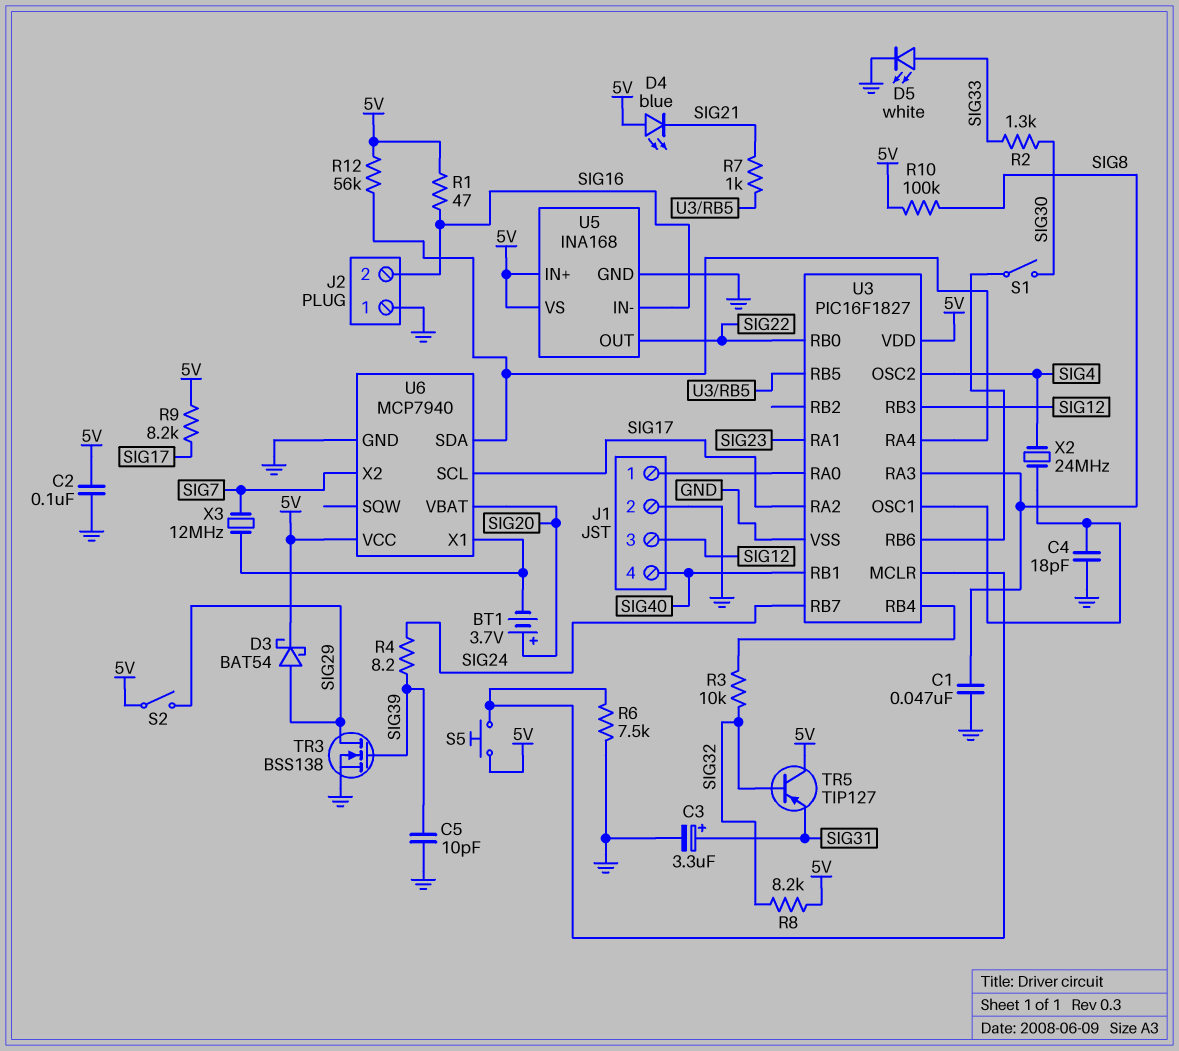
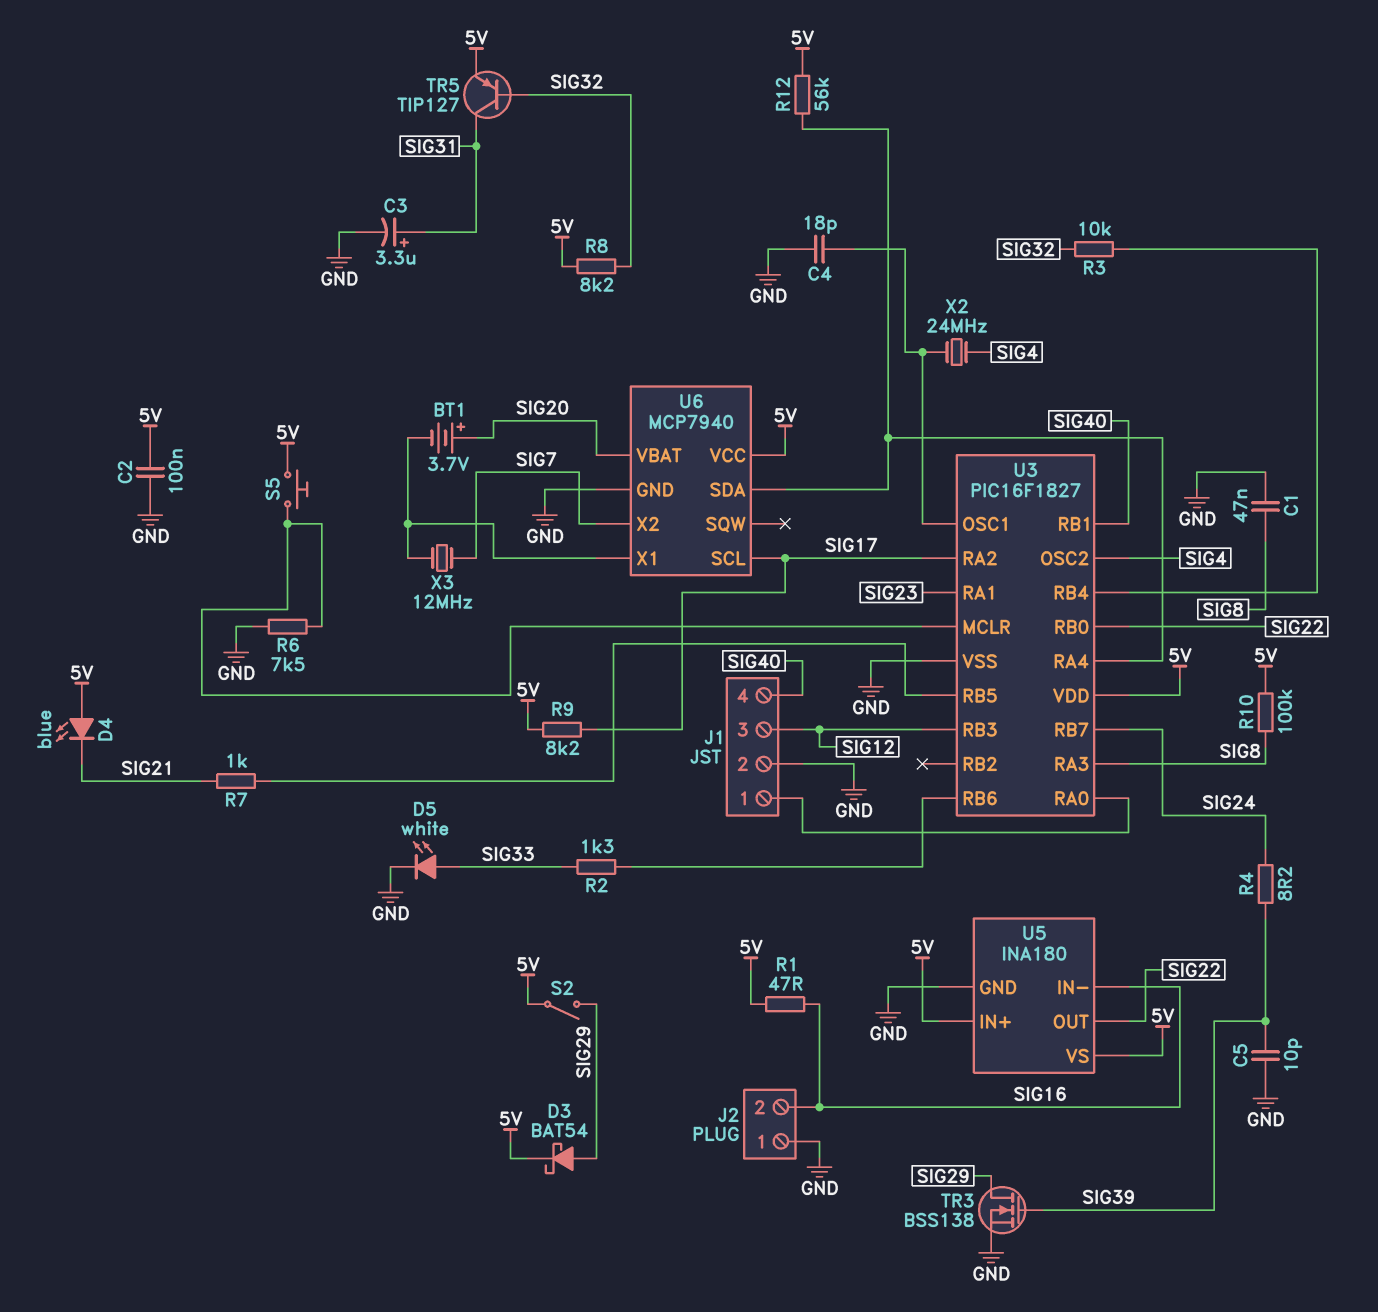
R2: 1.3k (SIG30, SIG33) -> 1.3k (SIG33, U3/RB6)
S1: switch (SIG30, U3/RB6) -> none
TR5: PNP TIP127 (B SIG32, C 5V, E SIG31) -> PNP TIP127 (B SIG32, C SIG31, E 5V)
U5: INA168 -> INA180

